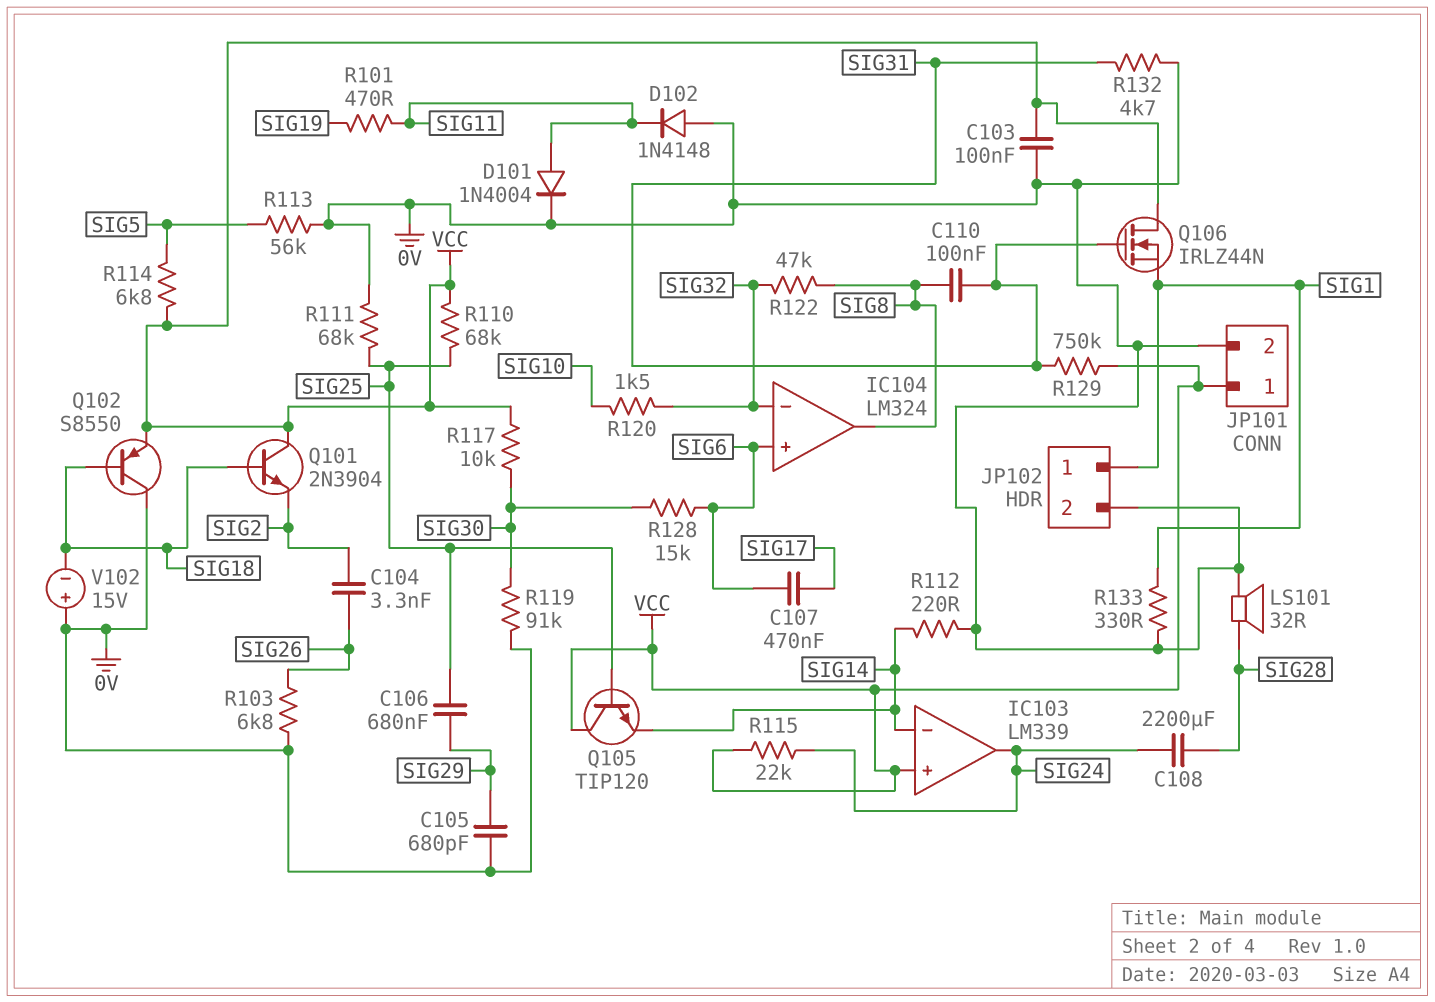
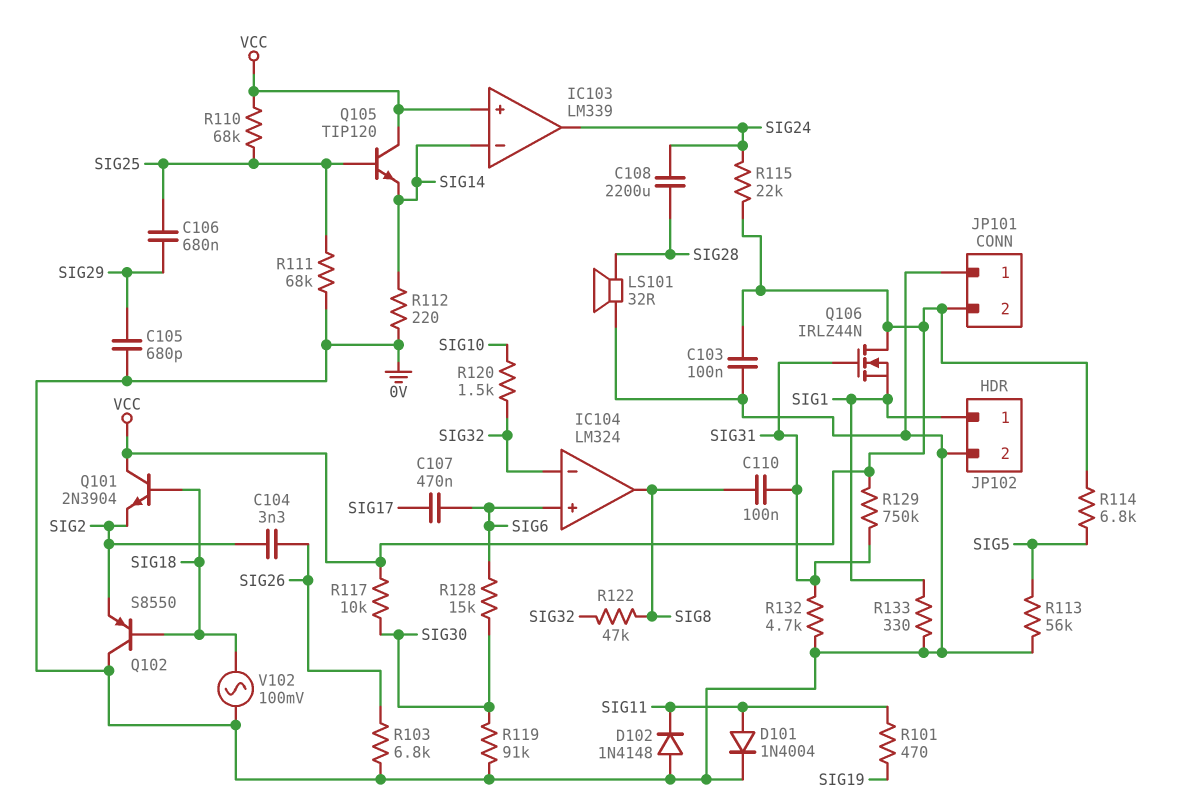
JP101 pin 1: VCC -> 0V
JP101 pin 2: 0V -> VCC
Q102: PNP S8550 (B SIG18, C 0V, E VCC) -> PNP S8550 (B SIG18, C 0V, E SIG2)
V102: 15V (plus 0V, minus SIG18) -> AC 100mV (0V, SIG18)

